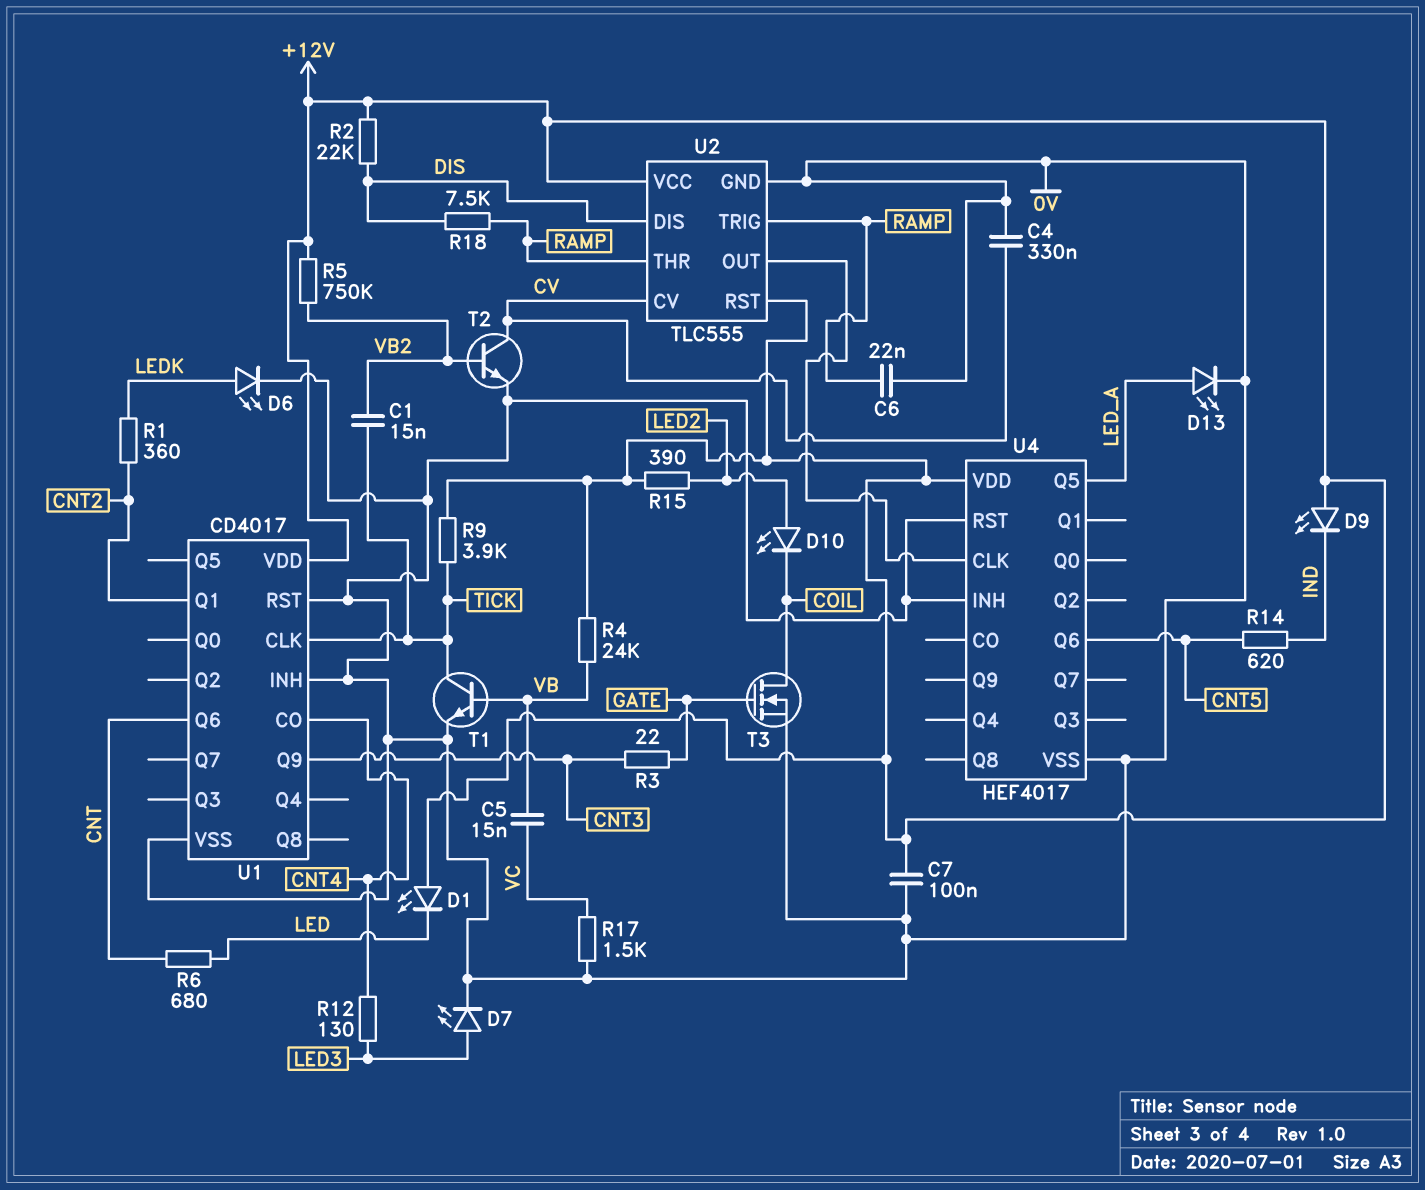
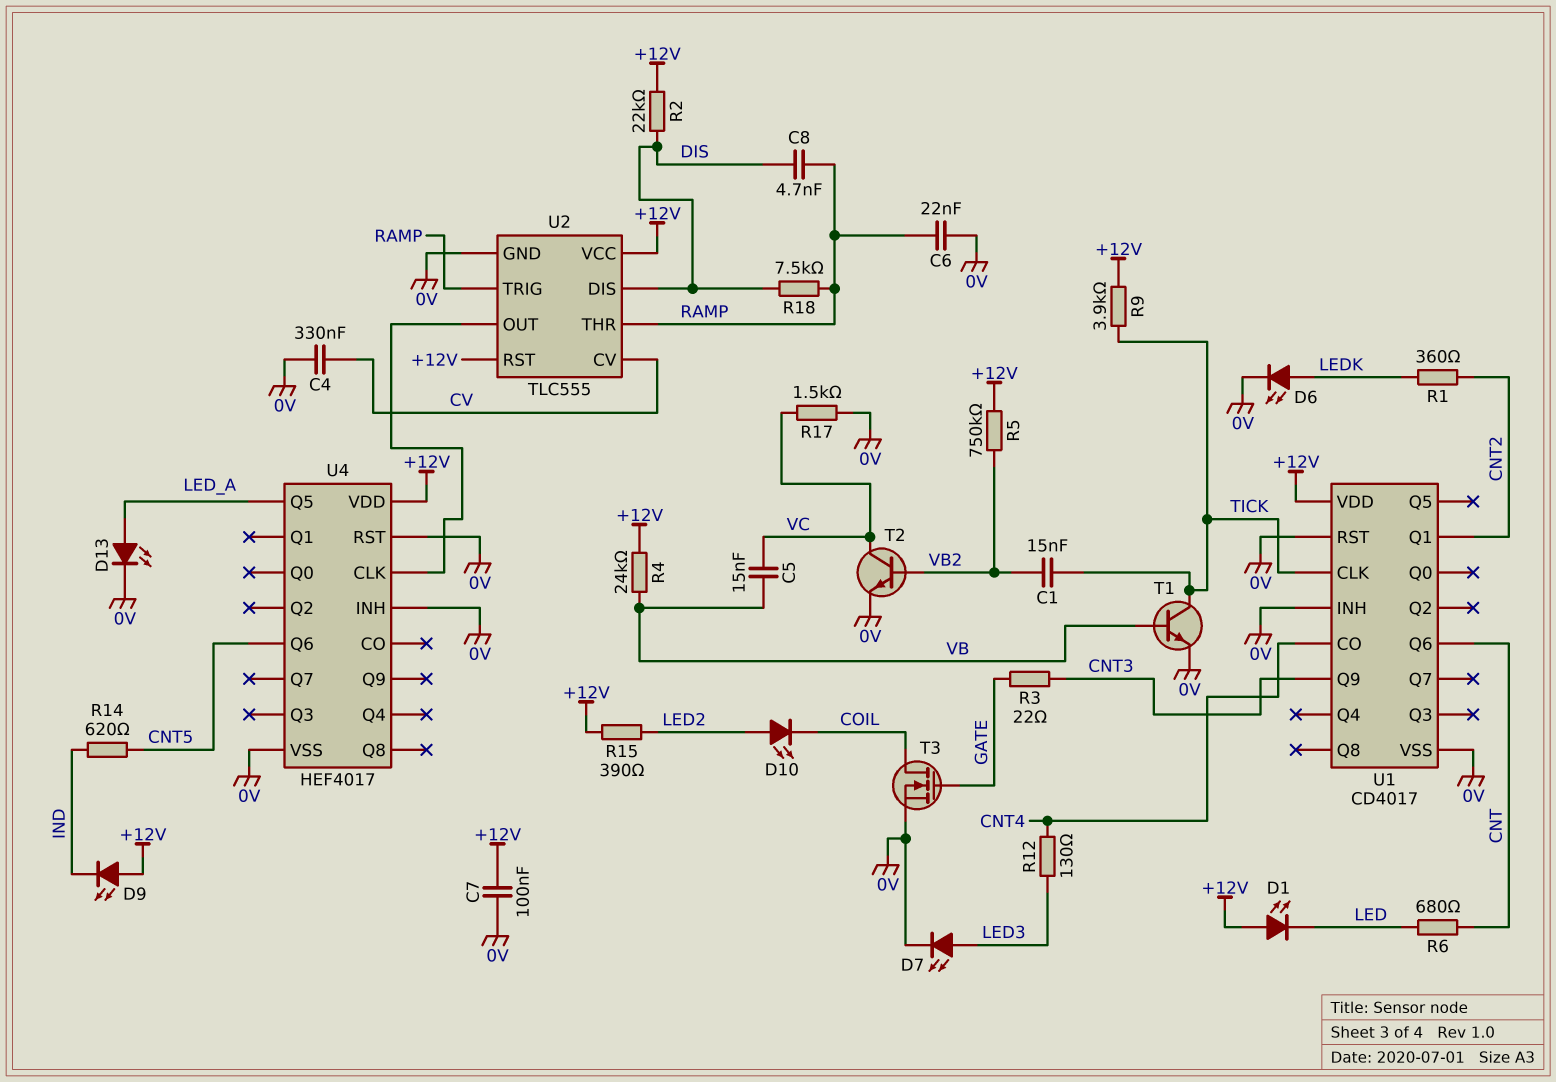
C8: none -> 4.7nF (DIS, RAMP)
T2: NPN (B VB2, C CV, E 0V) -> NPN (B VB2, C VC, E 0V)

